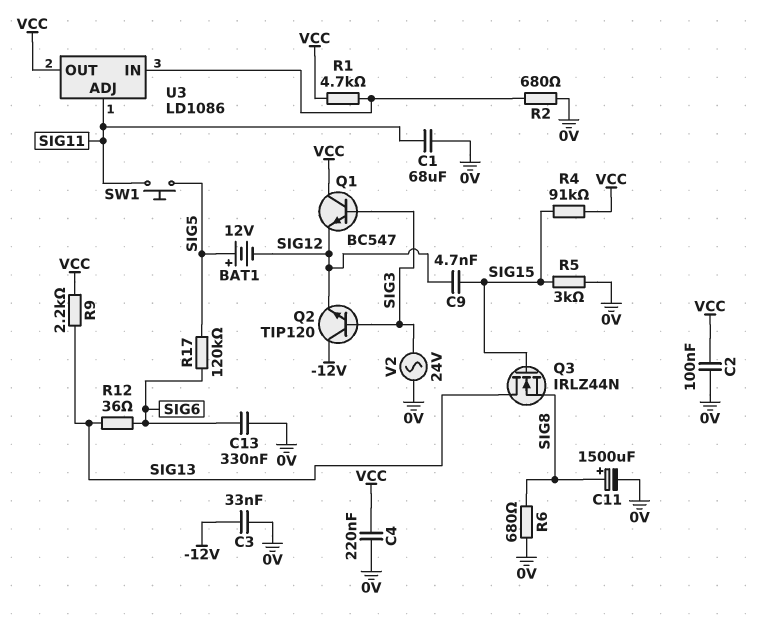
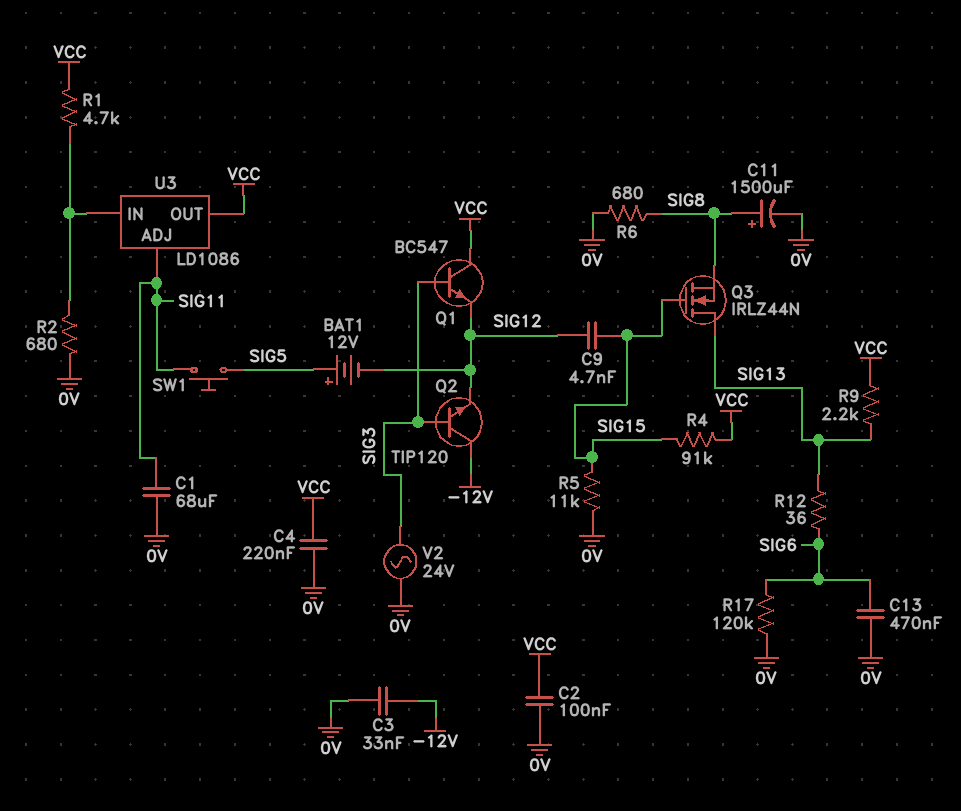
C13: 330nF (0V, SIG6) -> 470nF (0V, SIG6)
R5: 3k (0V, SIG15) -> 11k (0V, SIG15)
R17: 120k (SIG5, SIG6) -> 120k (0V, SIG6)

